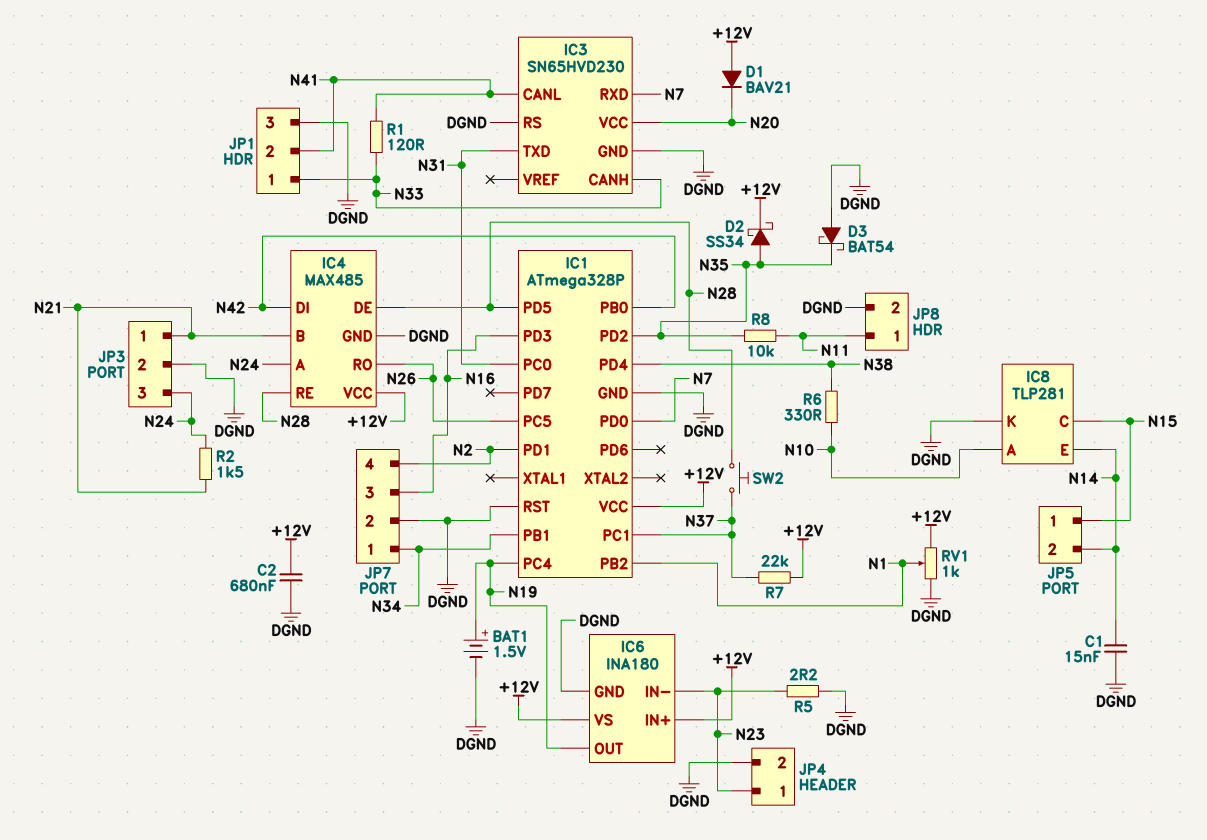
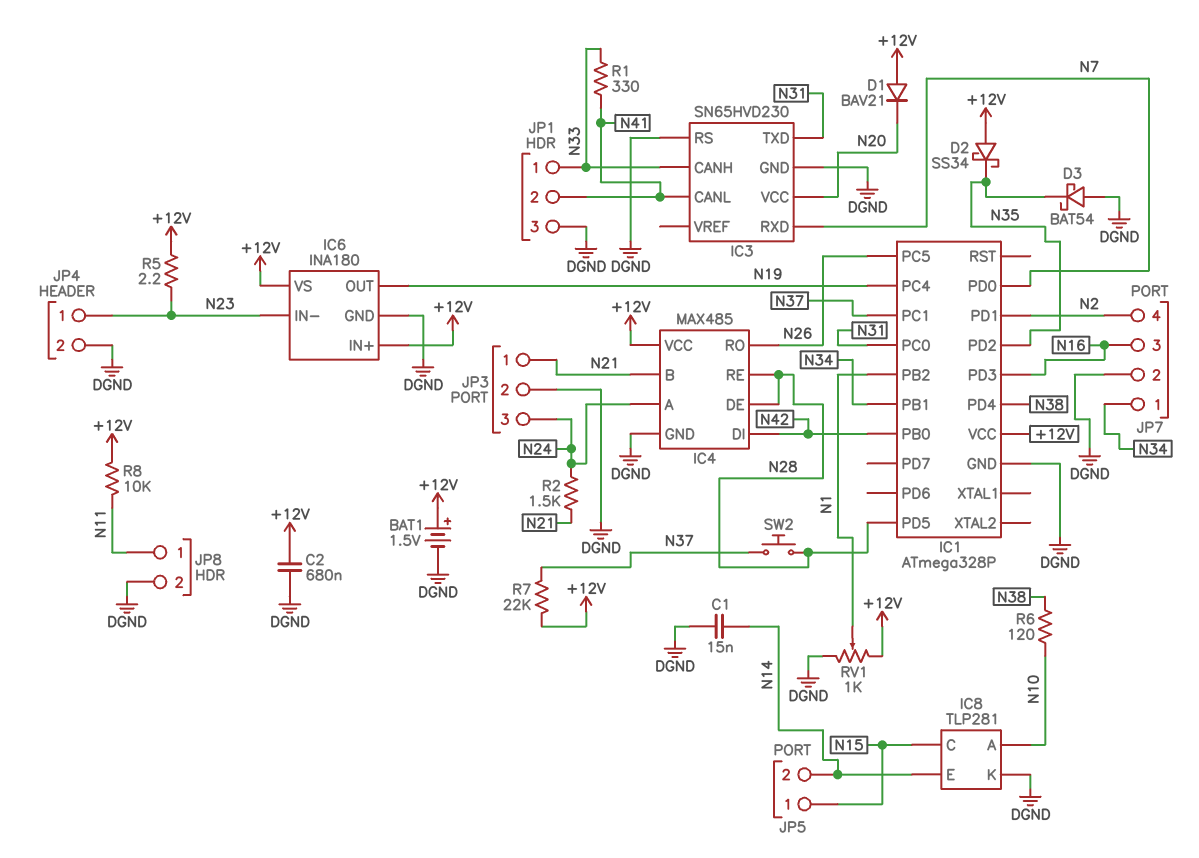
BAT1: 1.5V (plus N19, minus DGND) -> 1.5V (plus +12V, minus DGND)
D2: schottky SS34 (A N35, K +12V) -> schottky SS34 (A +12V, K N35)
IC1 pin RST: DGND -> none
R1: 120 (N33, N41) -> 330 (N33, N41)
R5: 2.2 (DGND, N23) -> 2.2 (+12V, N23)
R6: 330 (N10, N38) -> 120 (N10, N38)
R8: 10k (N11, N35) -> 10k (+12V, N11)

